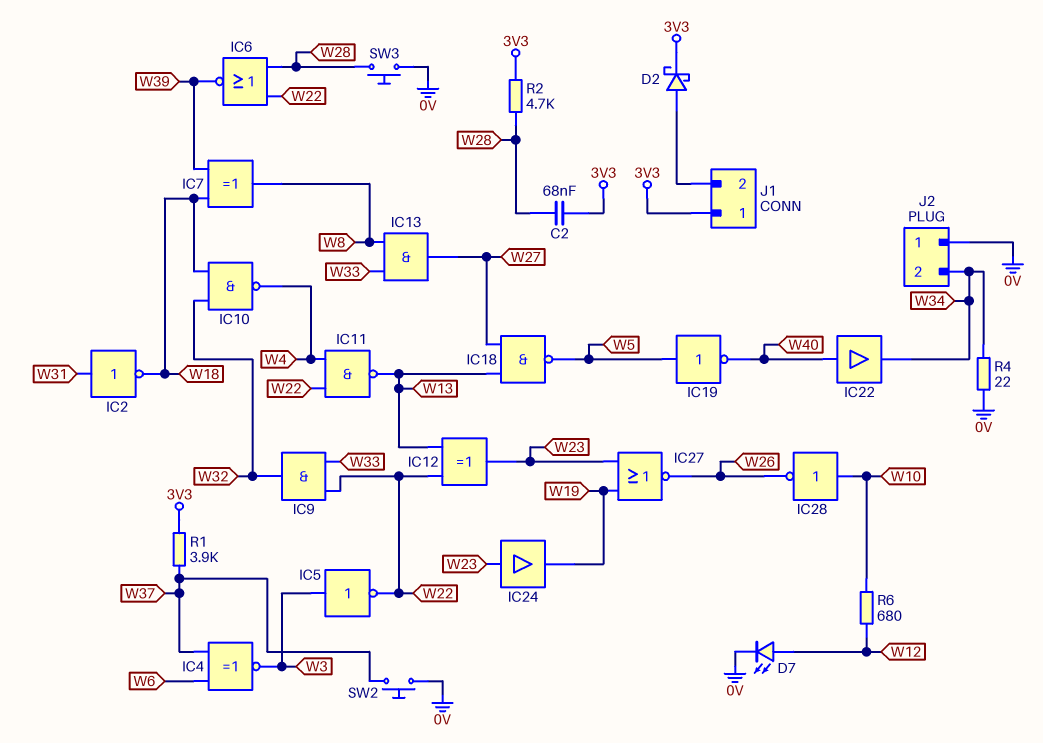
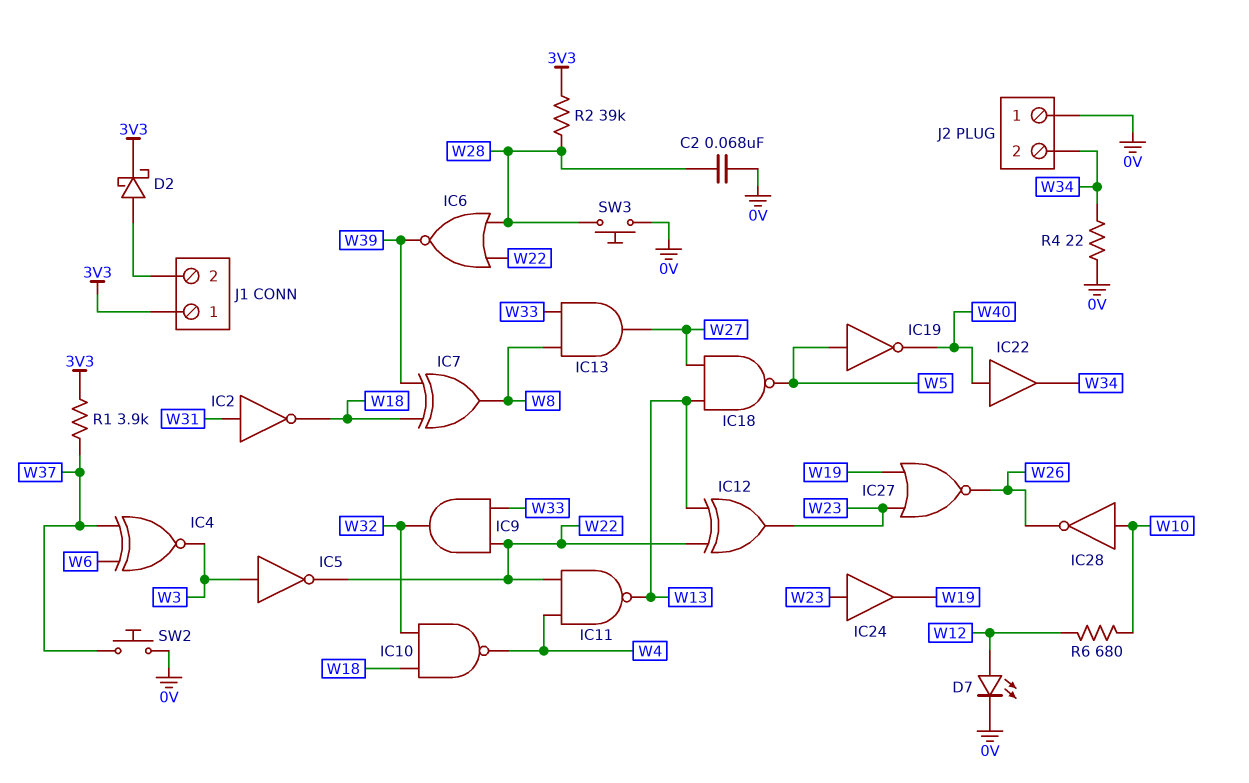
C2: 68nF (3V3, W28) -> 68nF (0V, W28)
R2: 4.7k (3V3, W28) -> 39k (3V3, W28)

